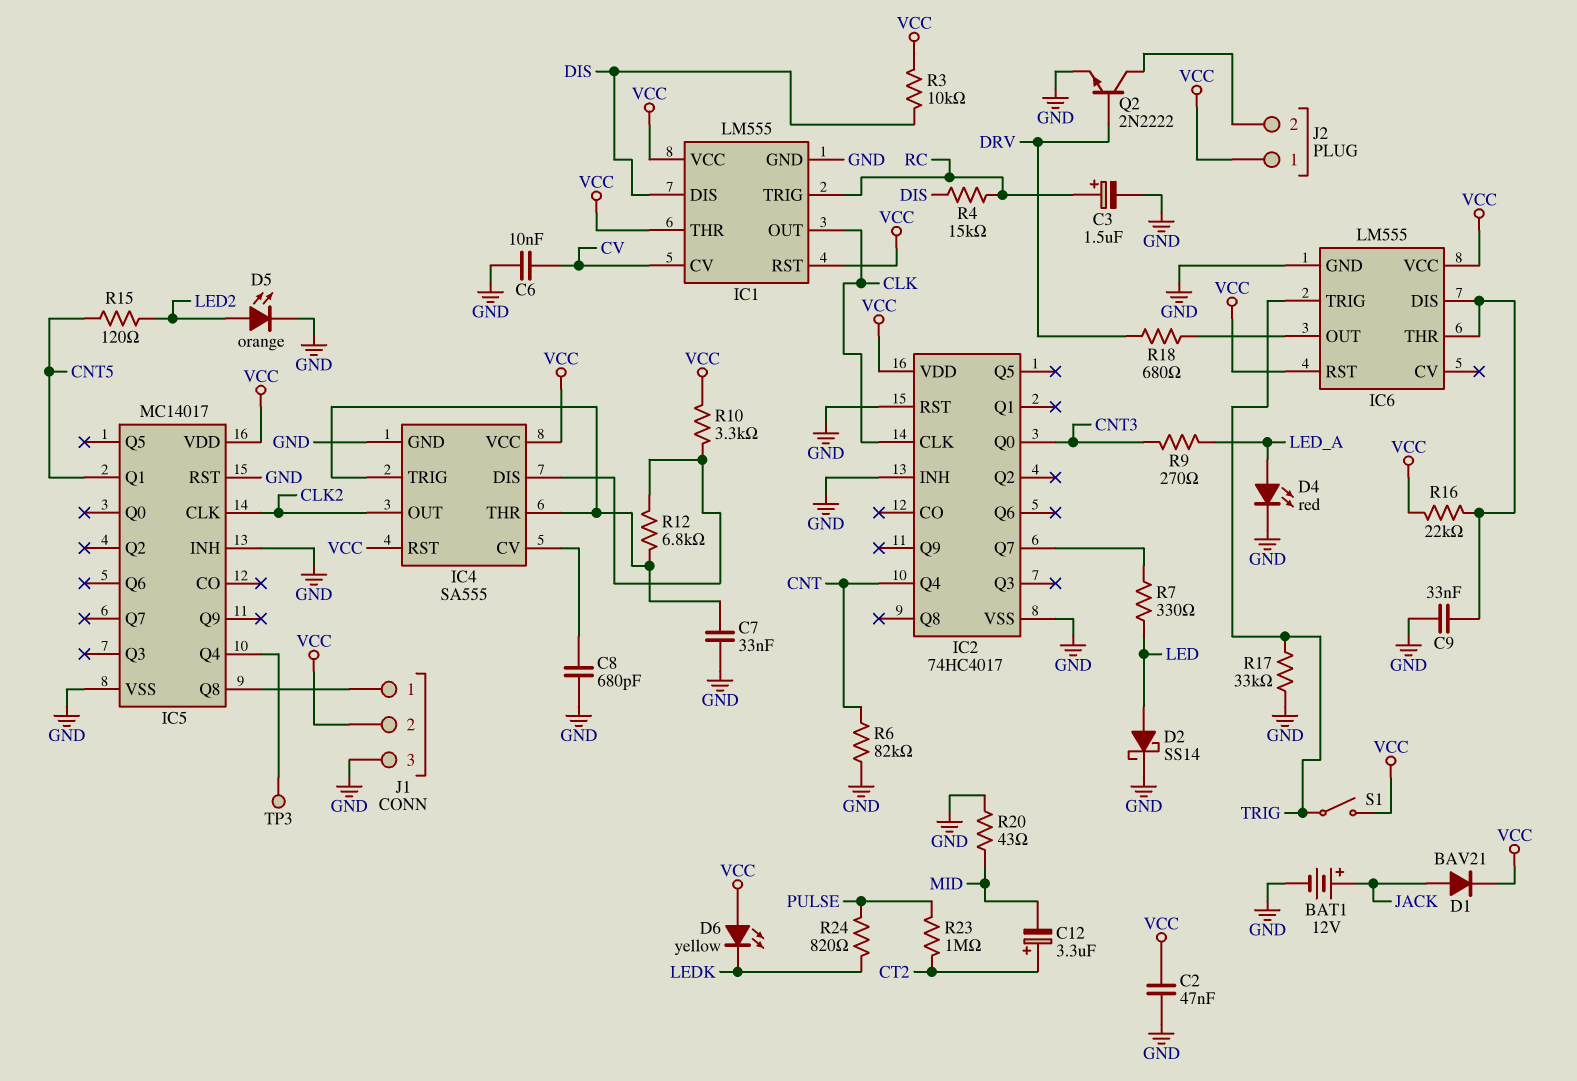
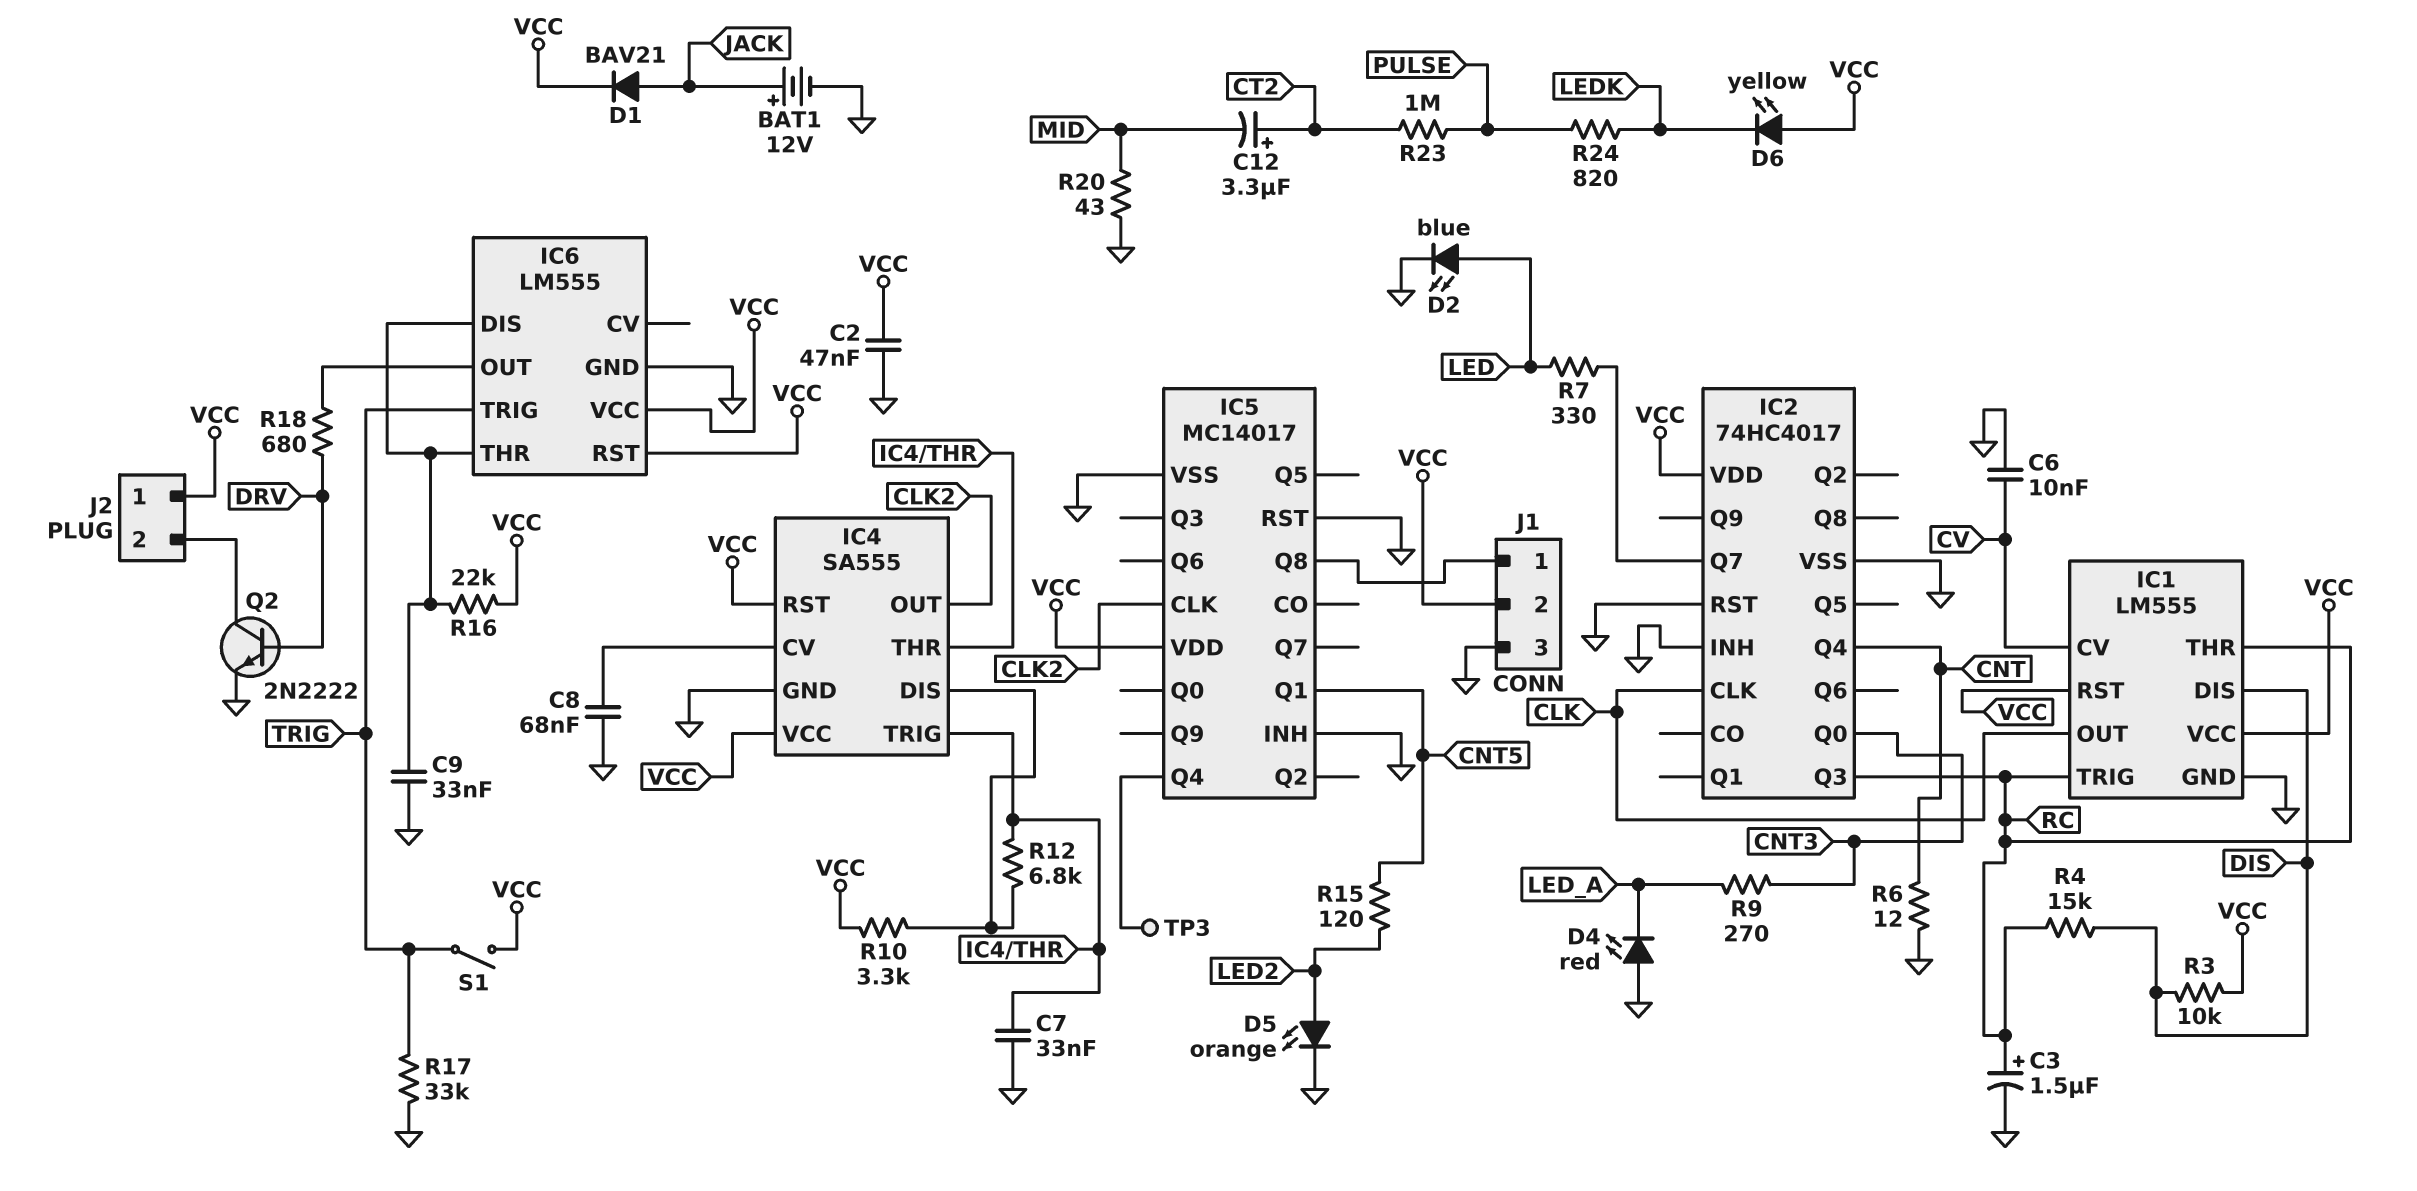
C8: 680pF (GND, IC4/CV) -> 68nF (GND, IC4/CV)
D2: schottky SS14 (A LED, K GND) -> LED blue (A LED, K GND)
D4: LED red (A LED_A, K GND) -> LED red (A GND, K LED_A)
IC1 pin THR: VCC -> RC
IC2 pin Q3: none -> RC
R6: 82k (CNT, GND) -> 12 (CNT, GND)

